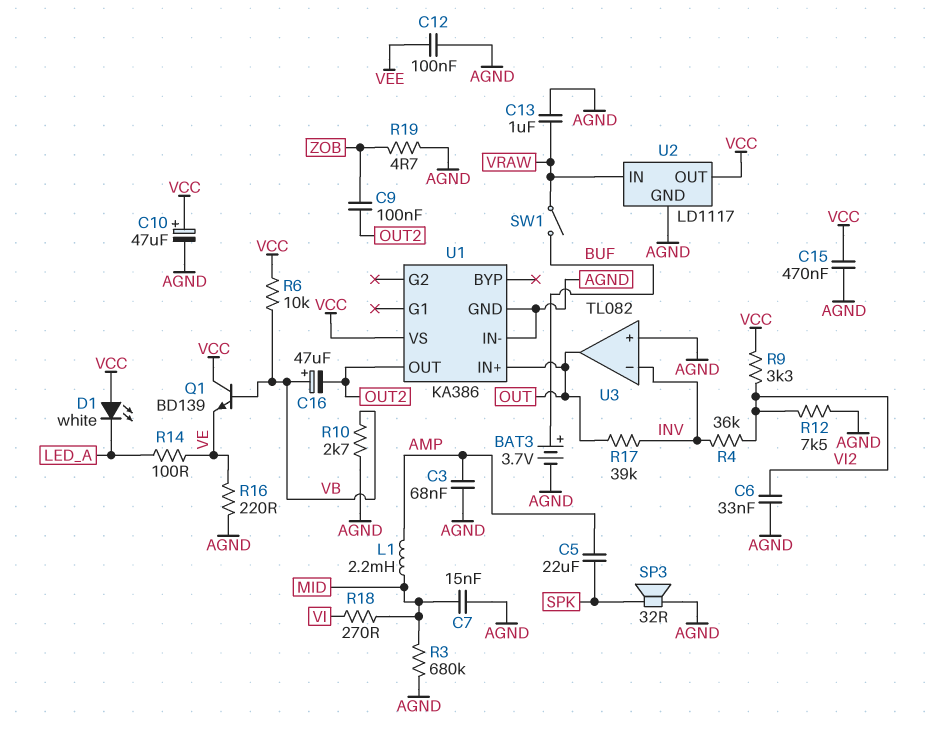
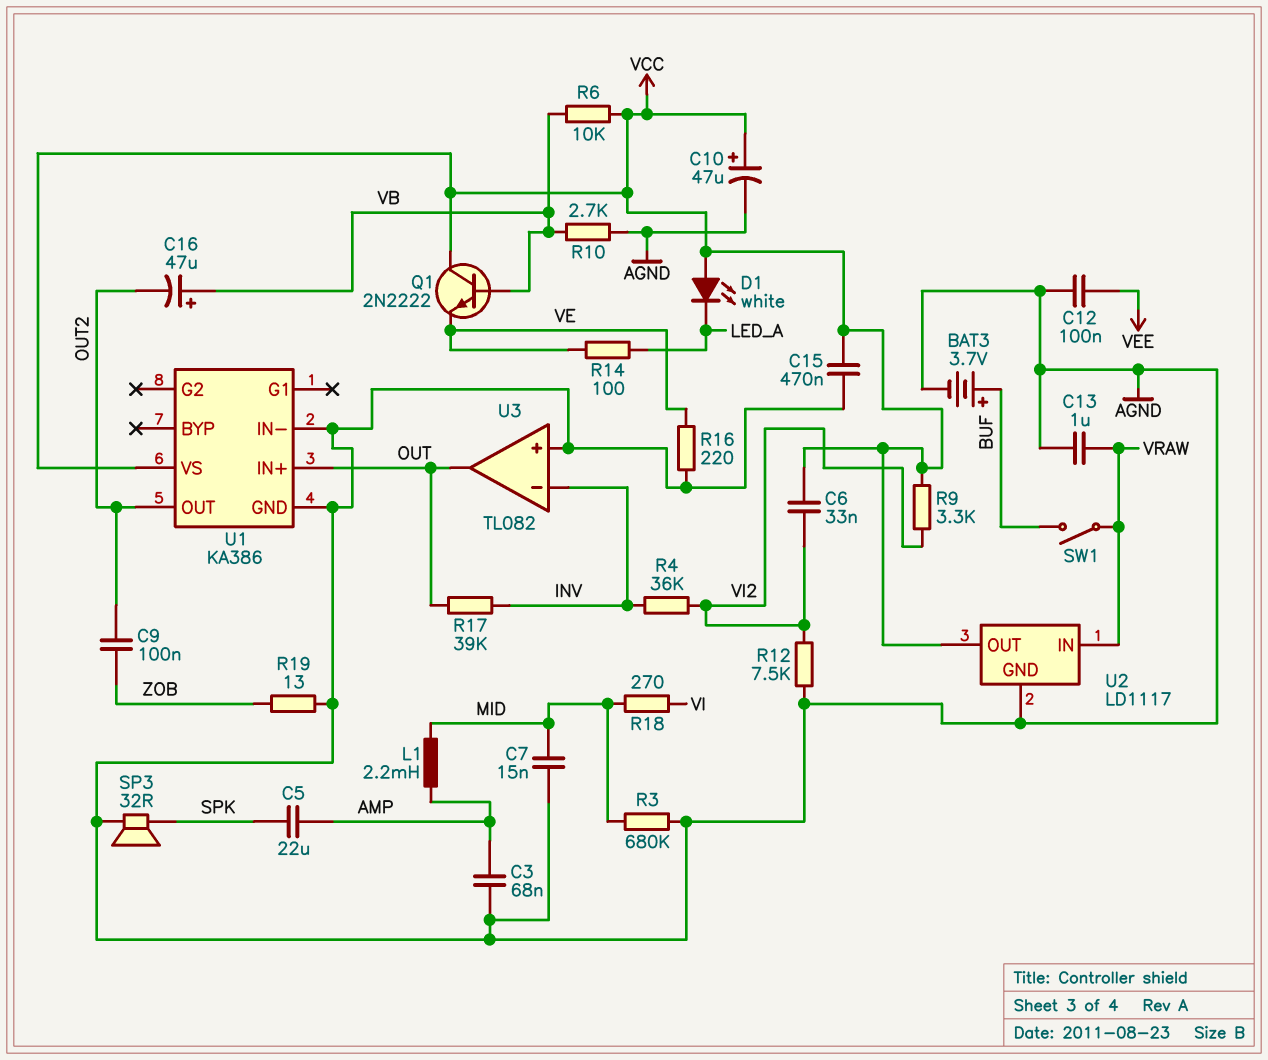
C6: 33nF (AGND, VI2) -> 33nF (VCC, VI2)
Q1: NPN BD139 (B VB, C VCC, E VE) -> NPN 2N2222 (B VB, C VCC, E VE)
R19: 4.7 (AGND, ZOB) -> 13 (AGND, ZOB)

